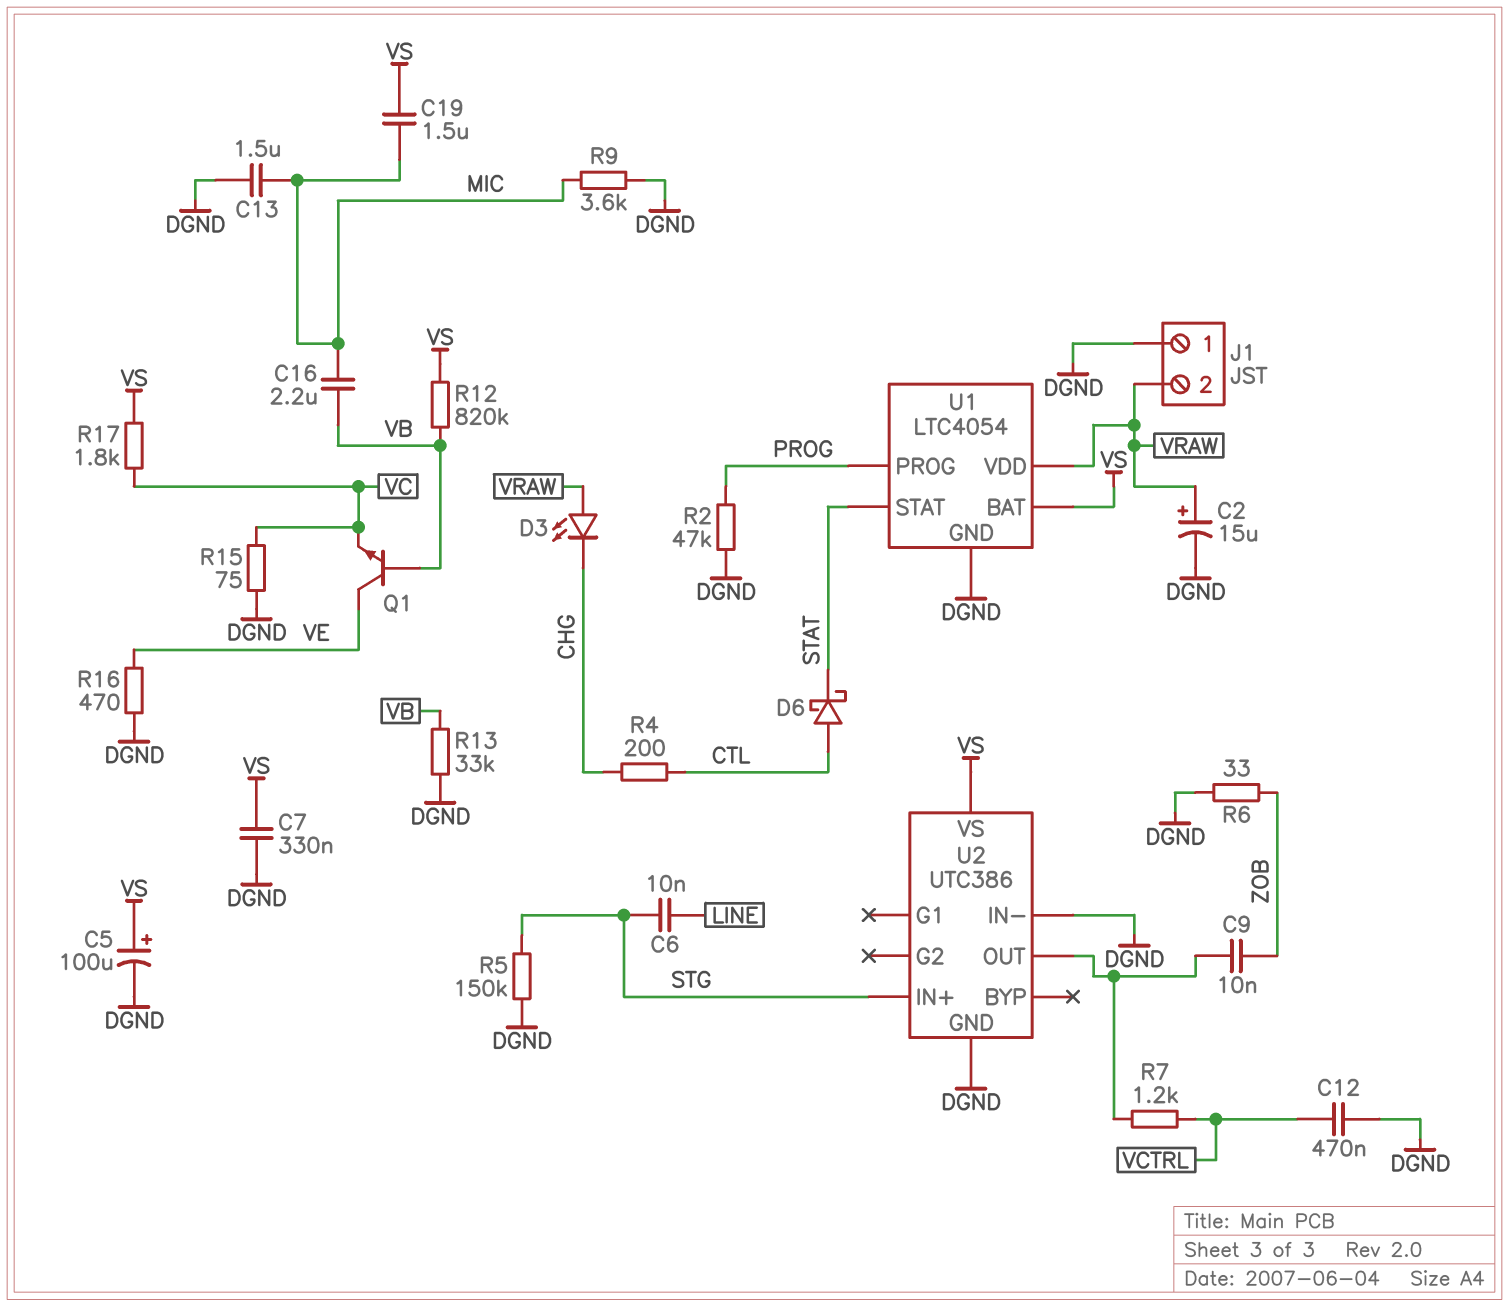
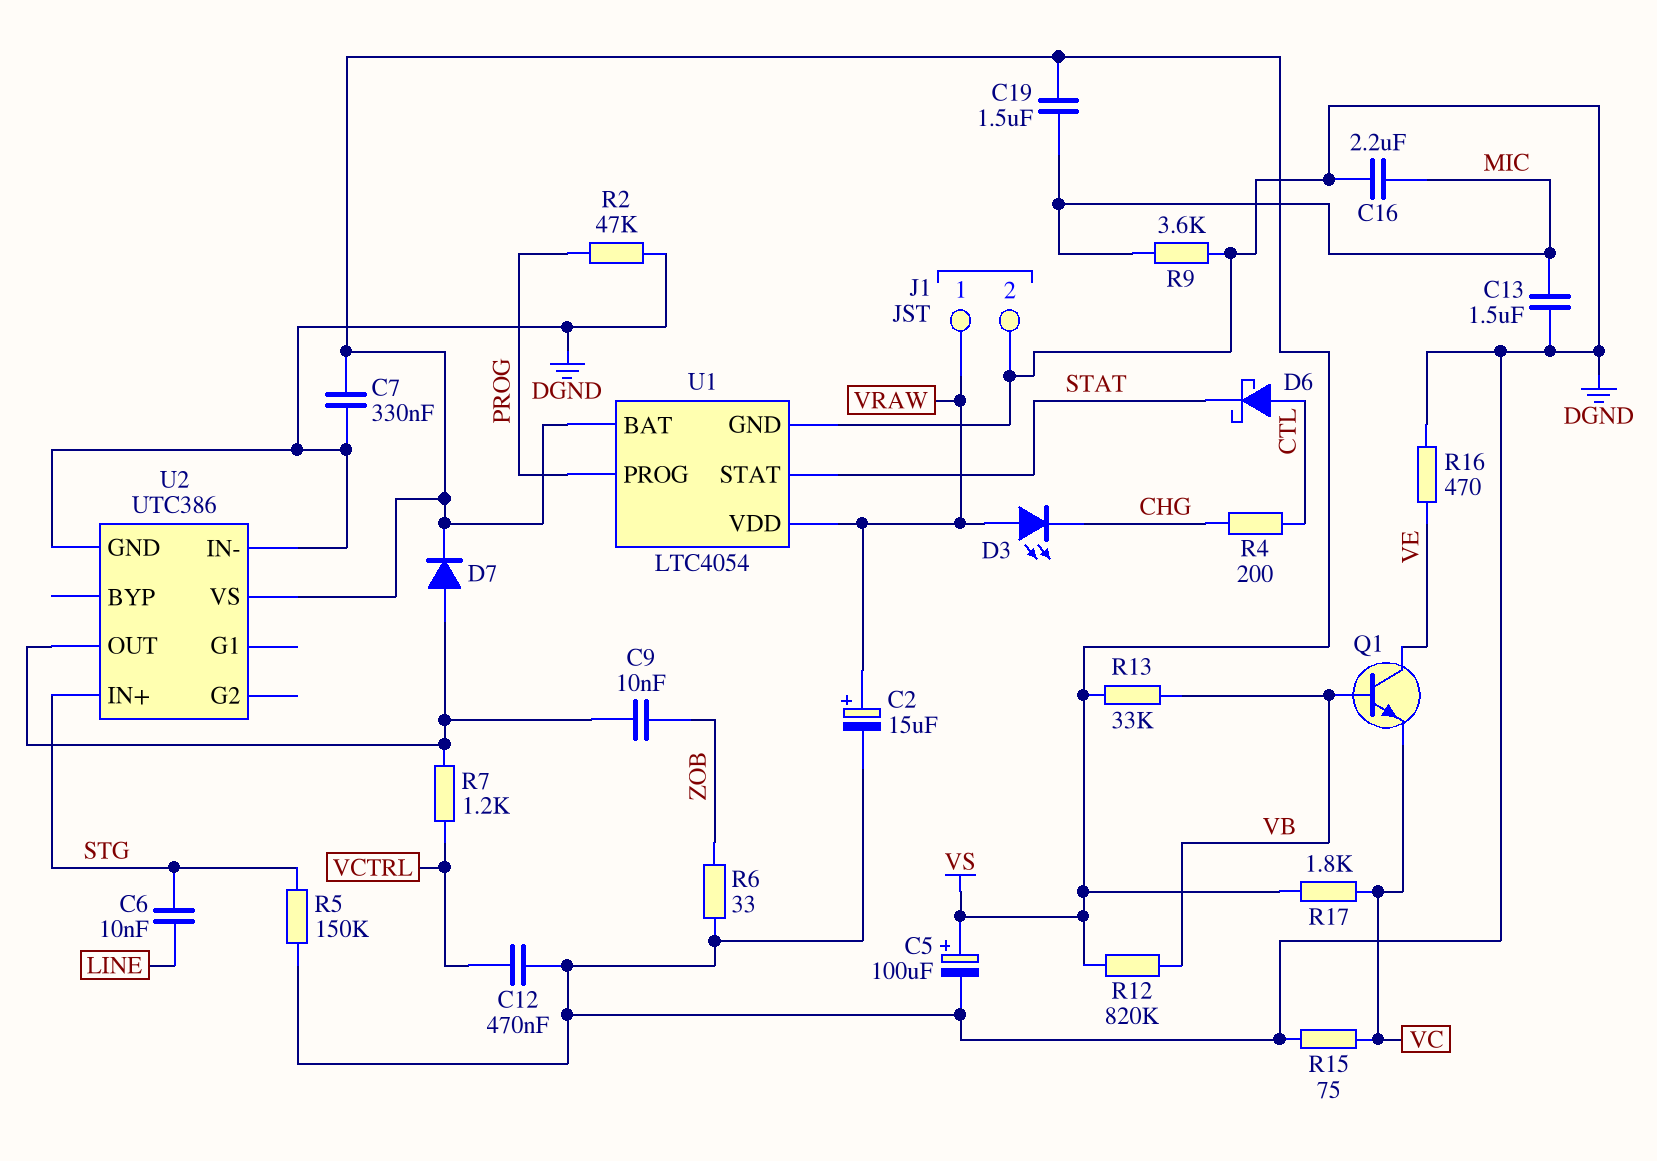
C16: 2.2uF (MIC, VB) -> 2.2uF (DGND, MIC)
D7: none -> diode (A U2/OUT, K VS)
J1 pin 1: DGND -> VRAW
J1 pin 2: VRAW -> DGND
R13: 33k (DGND, VB) -> 33k (VB, VS)

